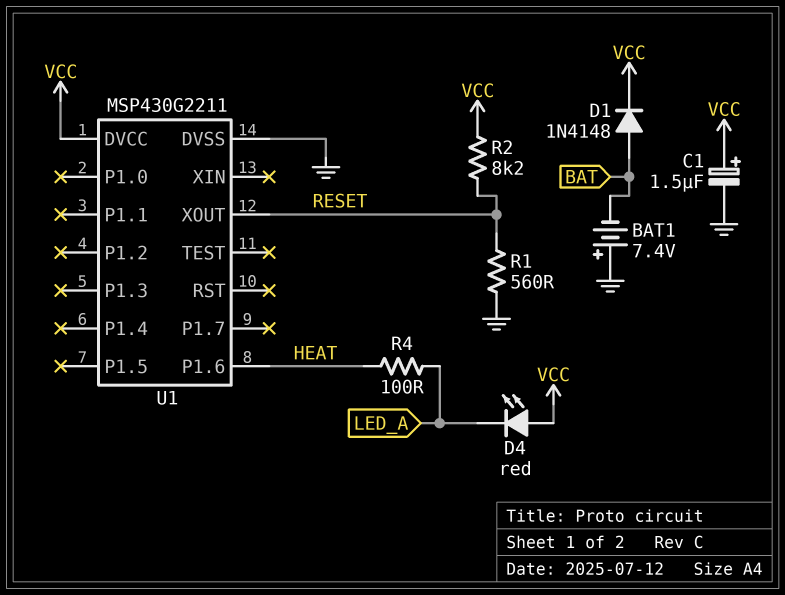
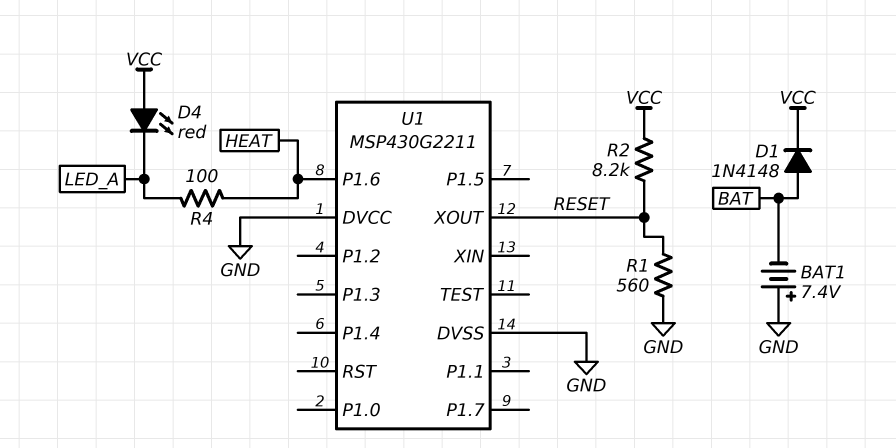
C1: 1.5uF (plus VCC, minus GND) -> none
U1 pin DVCC: VCC -> GND

